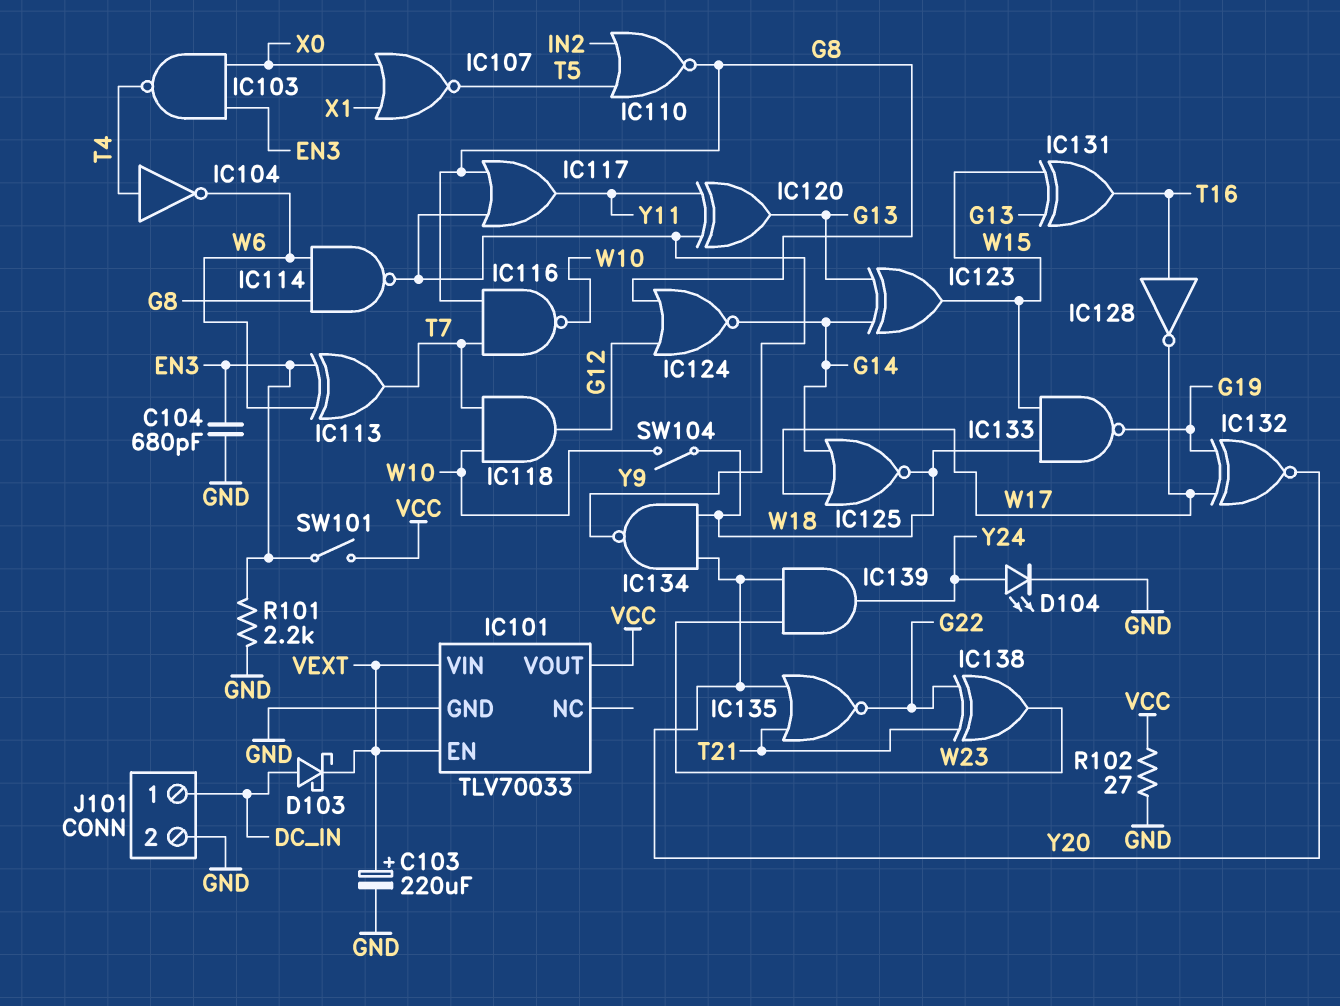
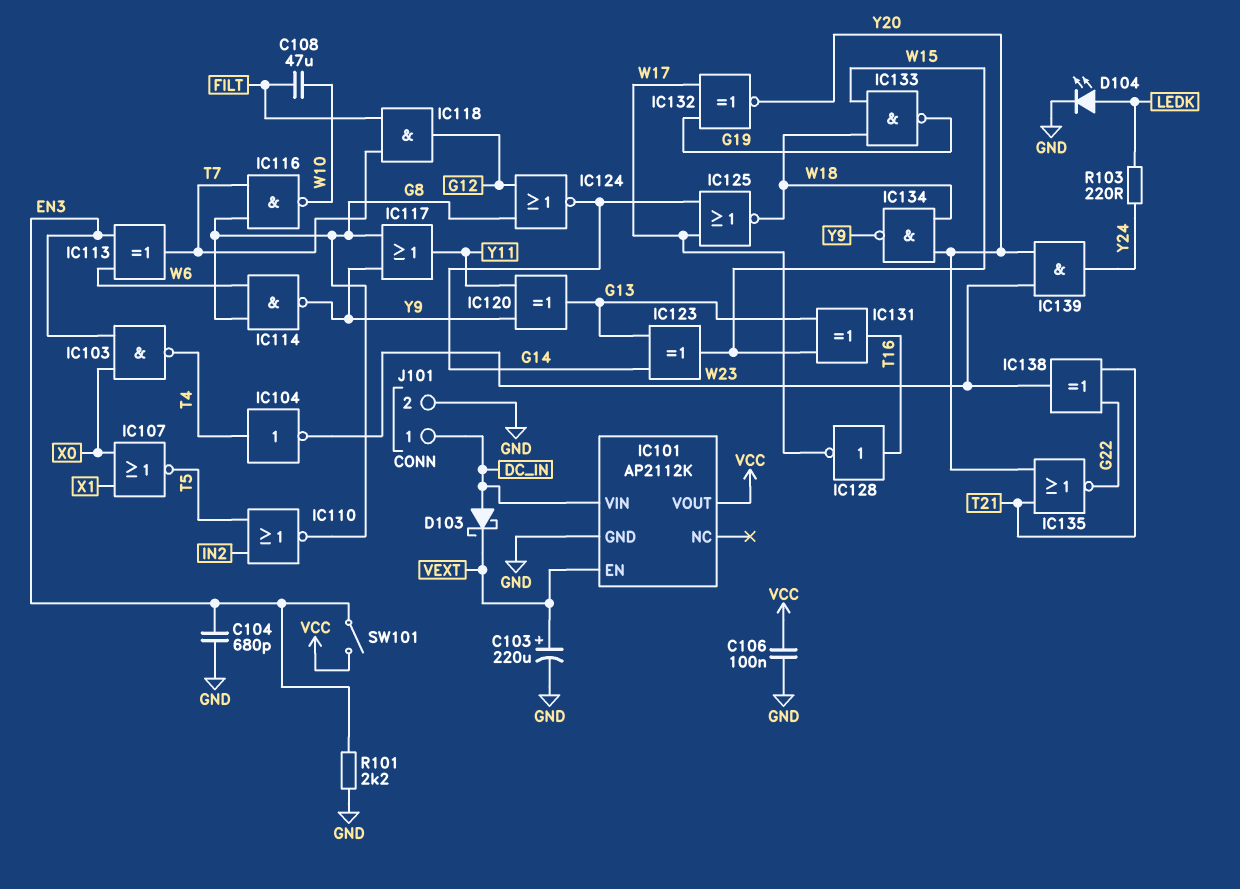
C106: none -> 100nF (GND, VCC)
C108: none -> 47uF (FILT, W10)
D104: LED (A Y24, K GND) -> LED (A LEDK, K GND)
IC101: TLV70033 -> AP2112K
IC101 pin VIN: VEXT -> DC_IN
IC104: NOT (in T4, out W6) -> NOT (in T4, out W23)
IC118: AND (in T7, in W10, out G12) -> AND (in FILT, in T7, out G12)
R102: 27 (GND, VCC) -> none
R103: none -> 220 (LEDK, Y24)
SW104: switch (W10, W18) -> none

